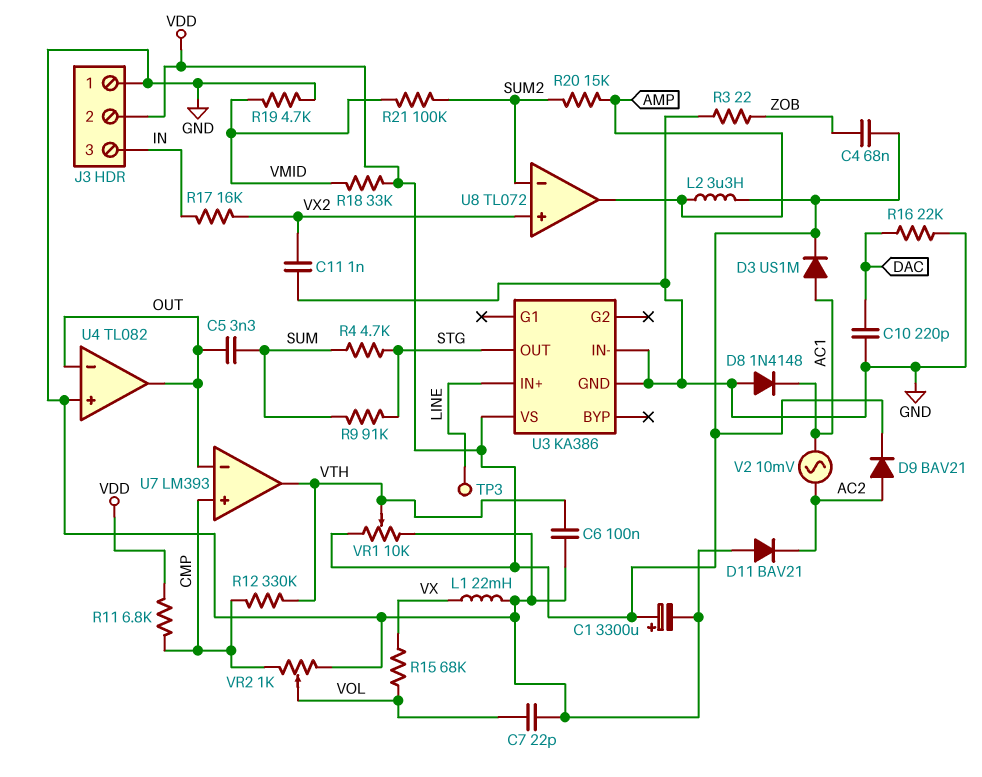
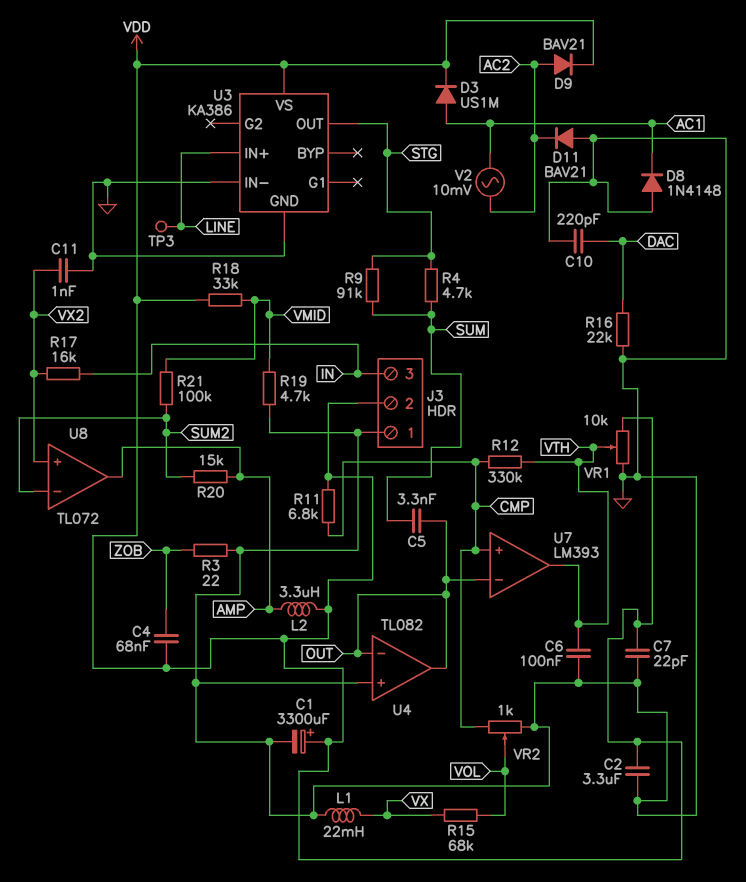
C2: none -> 3.3uF (GND, VDD)
C7: 22pF (GND, VOL) -> 22pF (GND, VDD)

